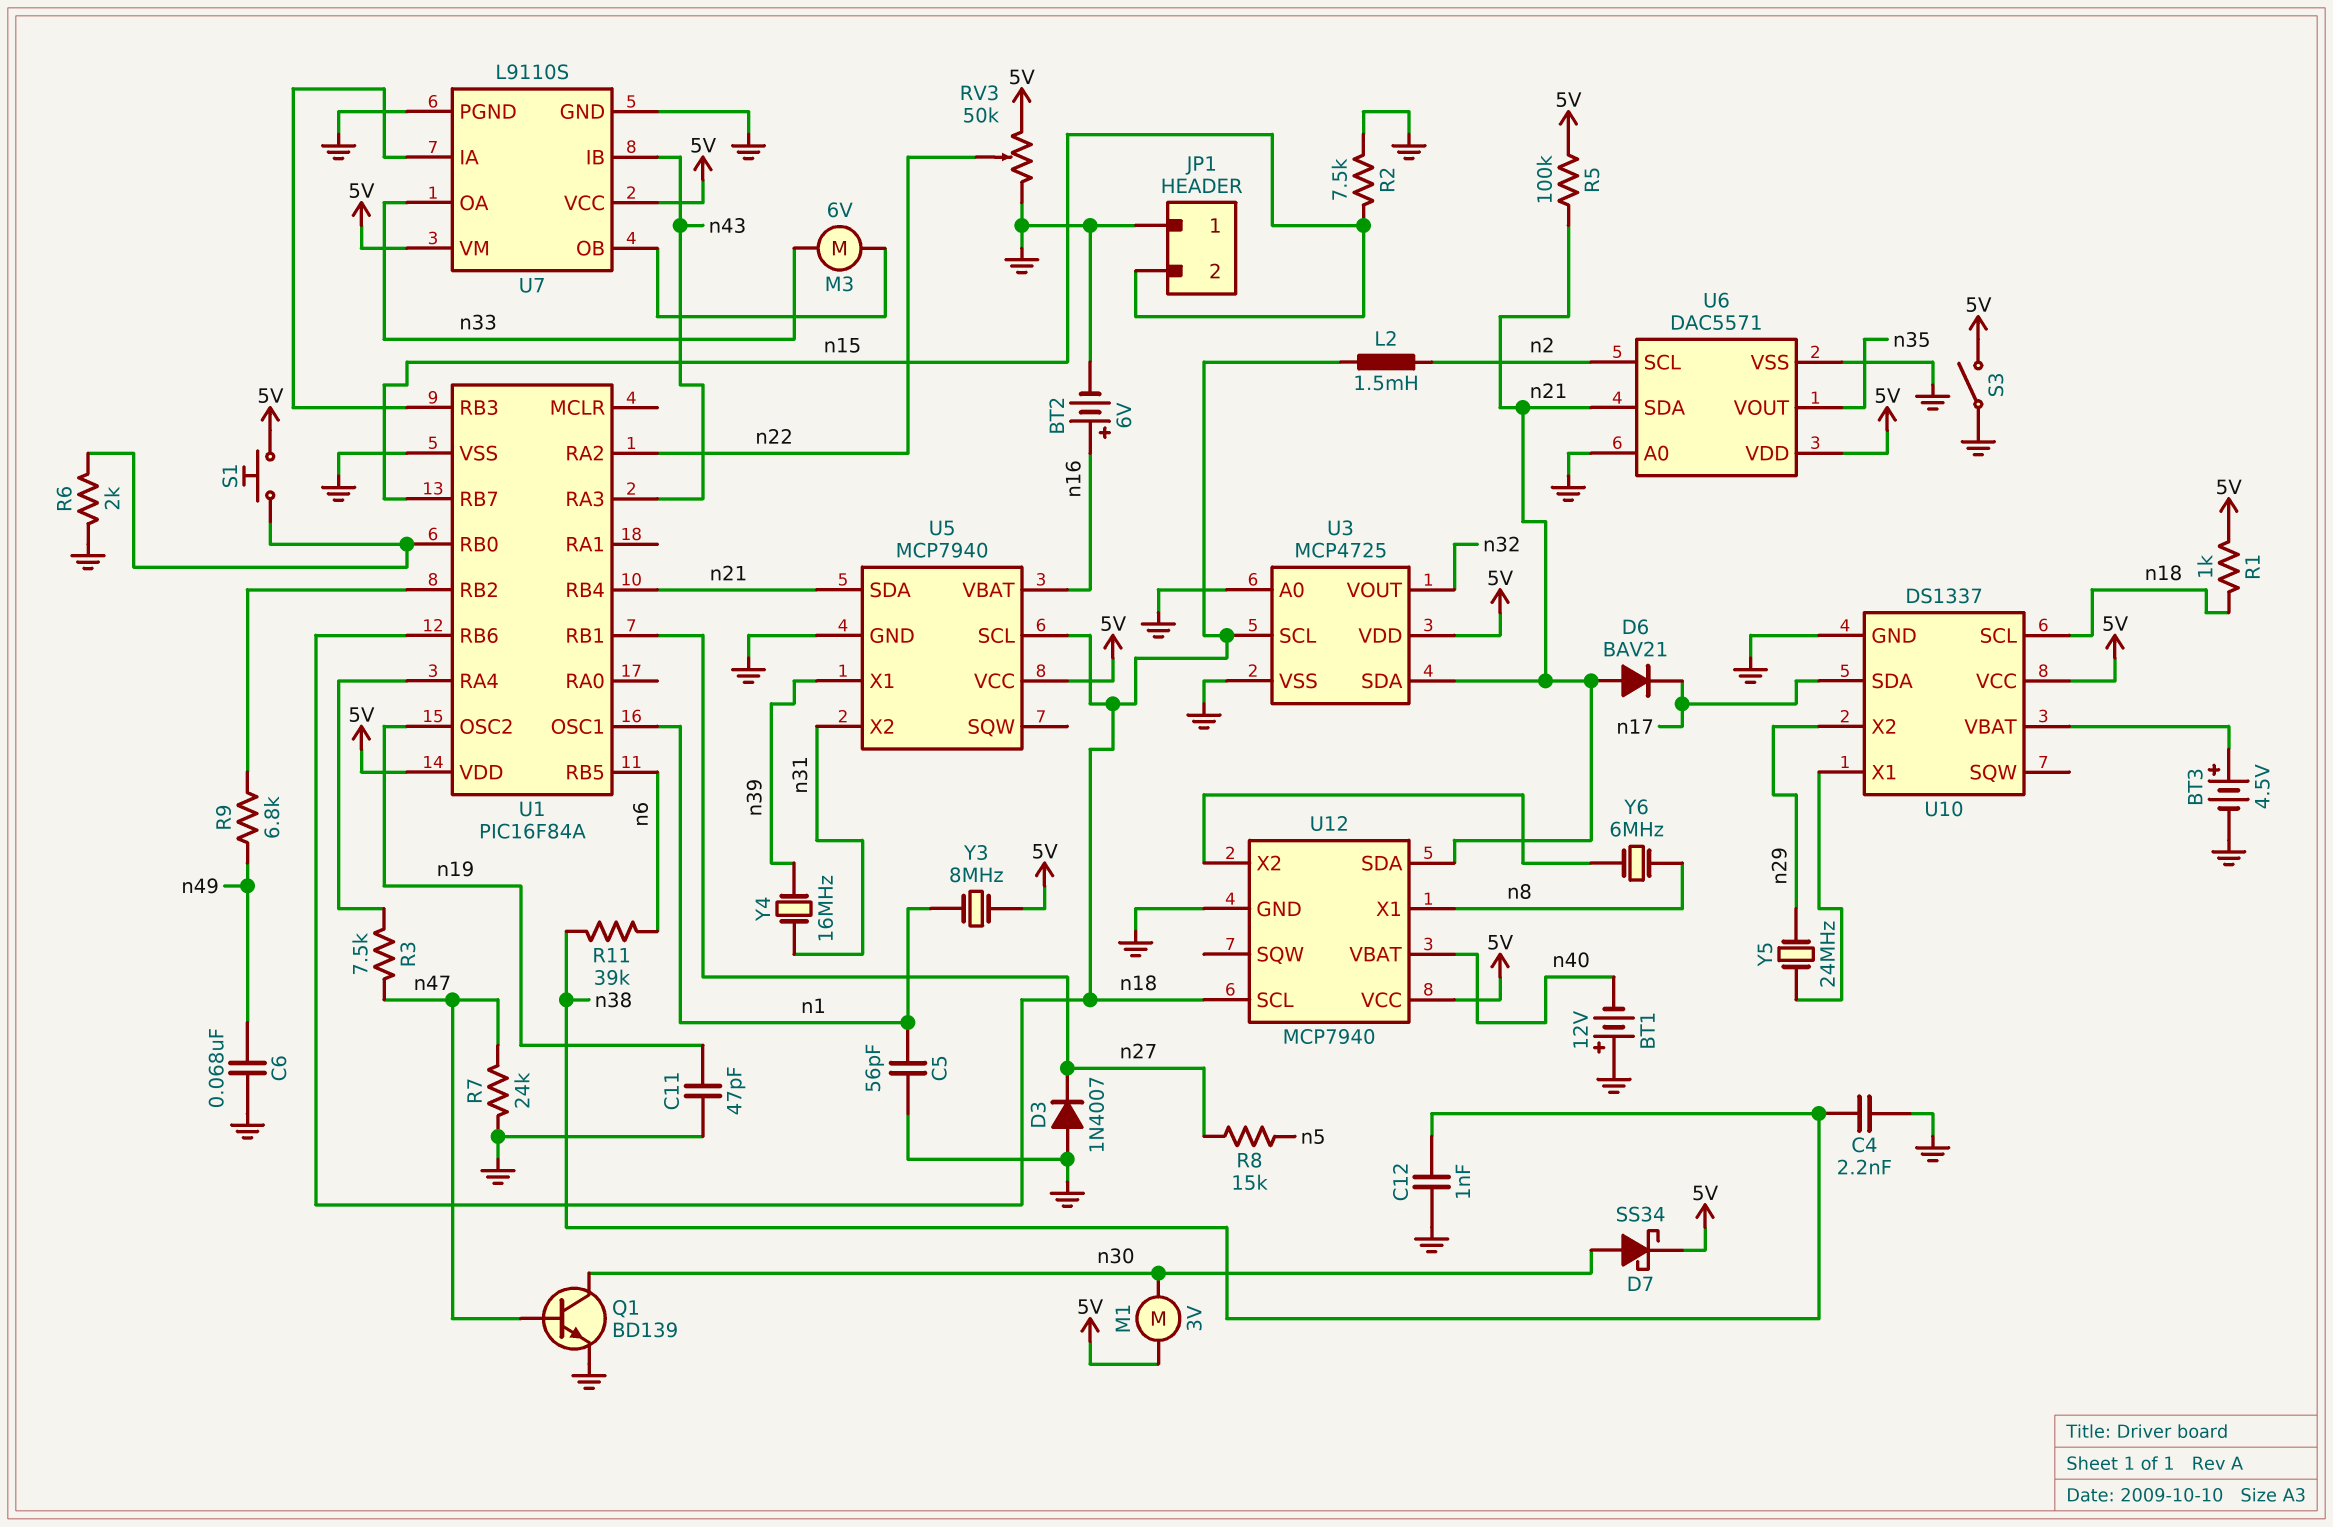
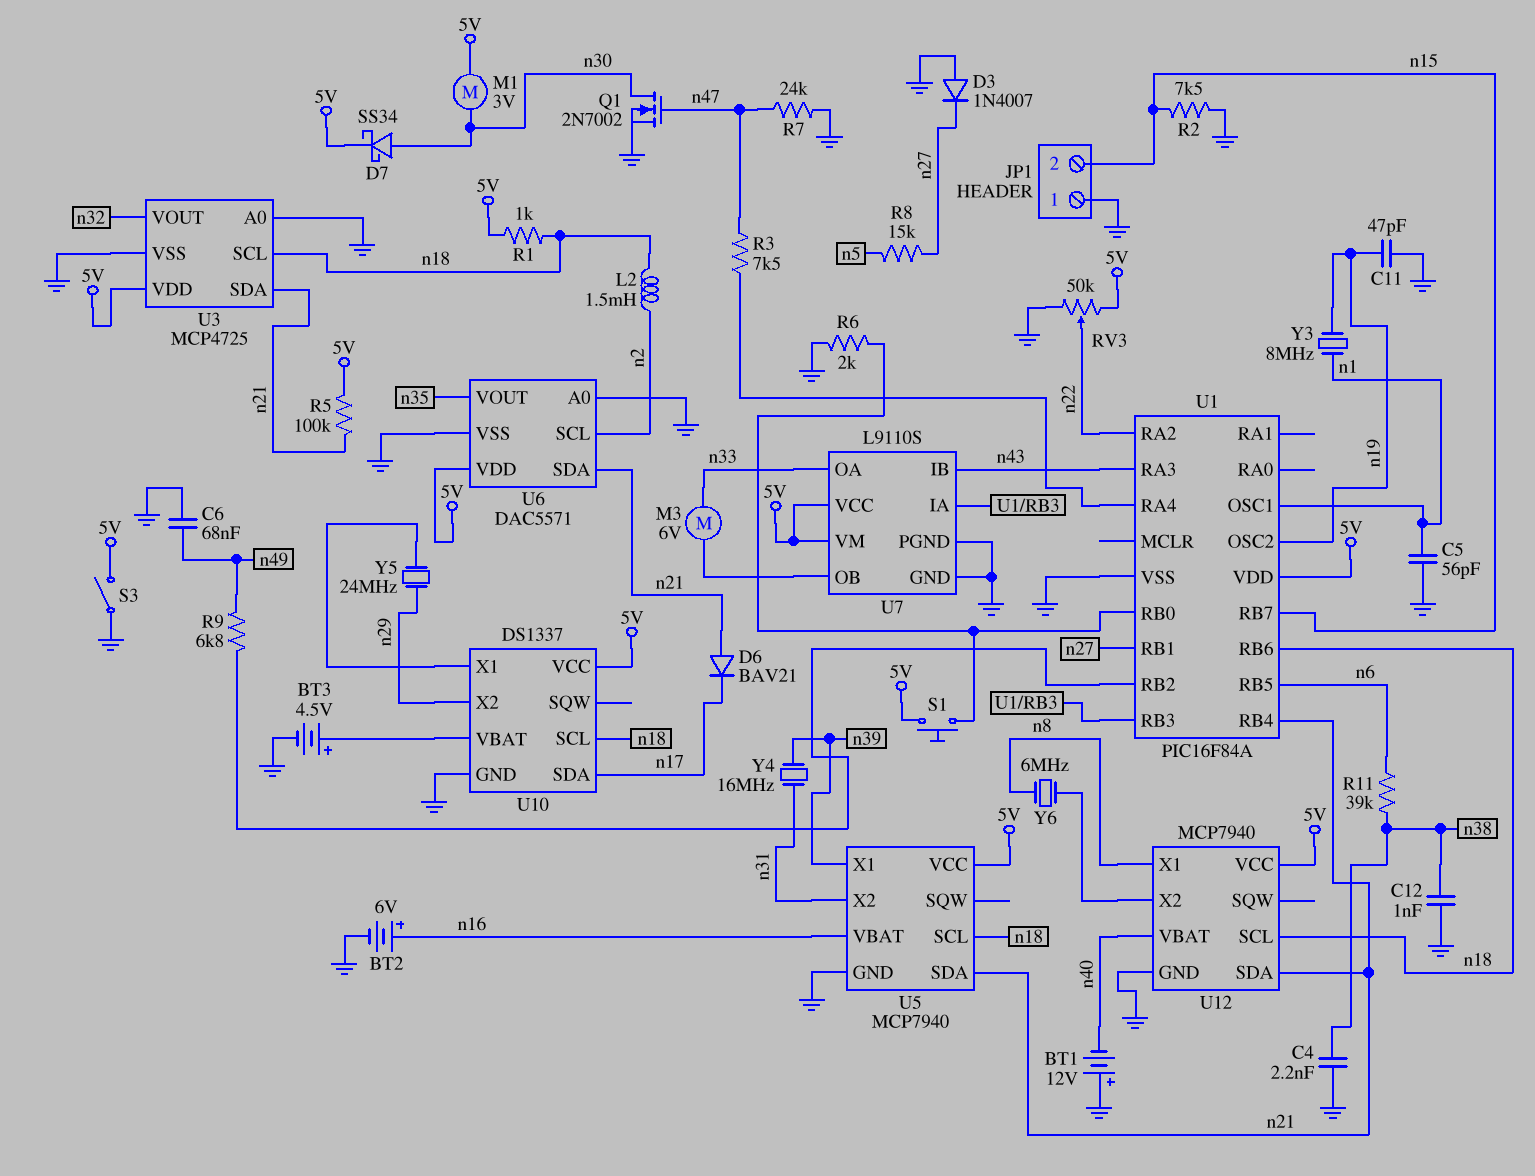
Q1: NPN BD139 (B n47, C n30, E GND) -> NMOS 2N7002 (G n47, D n30, S GND)
Y3: 8MHz (5V, n1) -> 8MHz (n1, n19)

